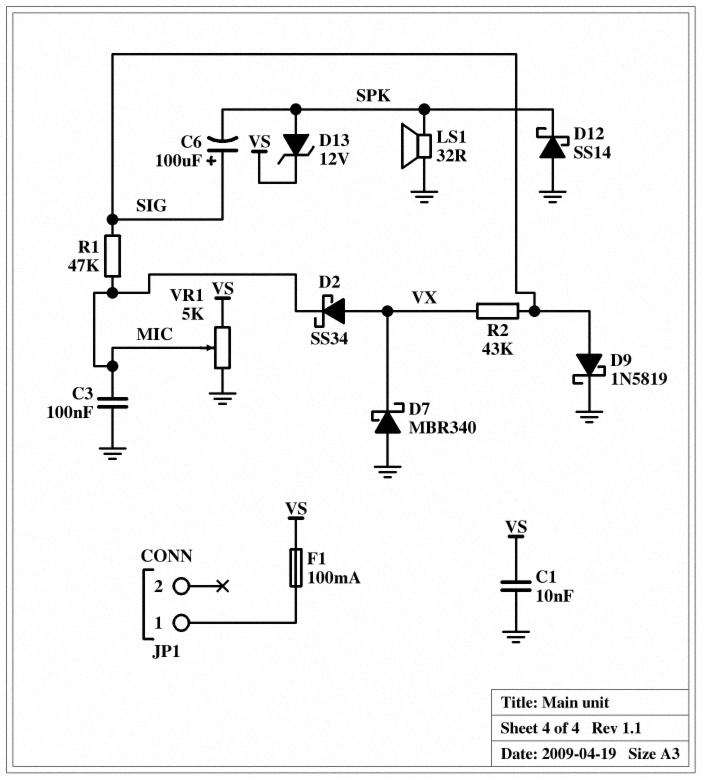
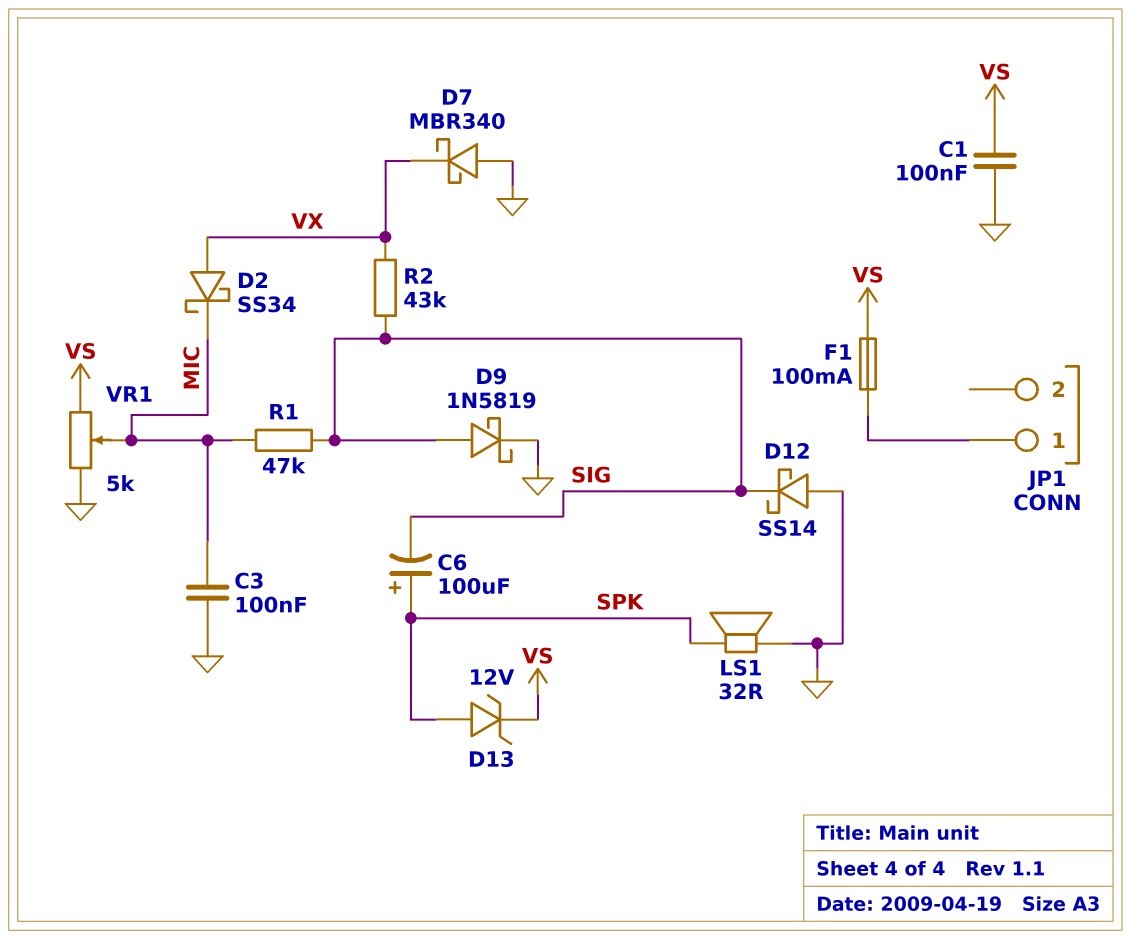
C1: 10nF (GND, VS) -> 100nF (GND, VS)
C6: 100uF (plus SIG, minus SPK) -> 100uF (plus SPK, minus SIG)
D12: schottky SS14 (A GND, K SPK) -> schottky SS14 (A GND, K SIG)

